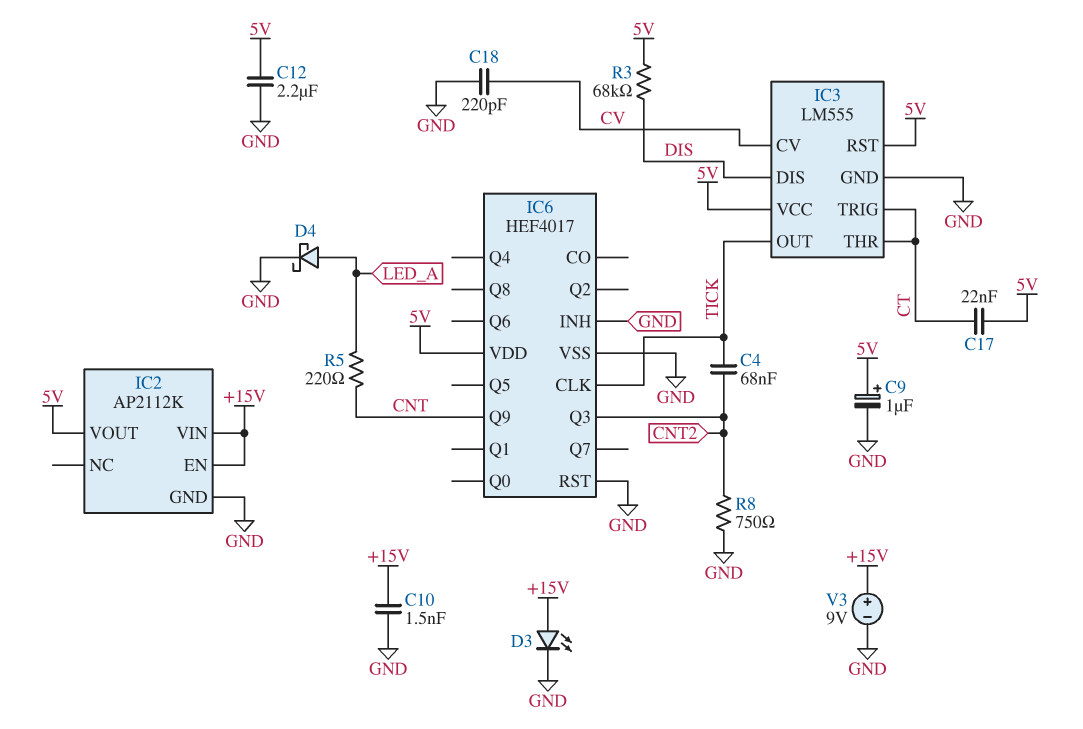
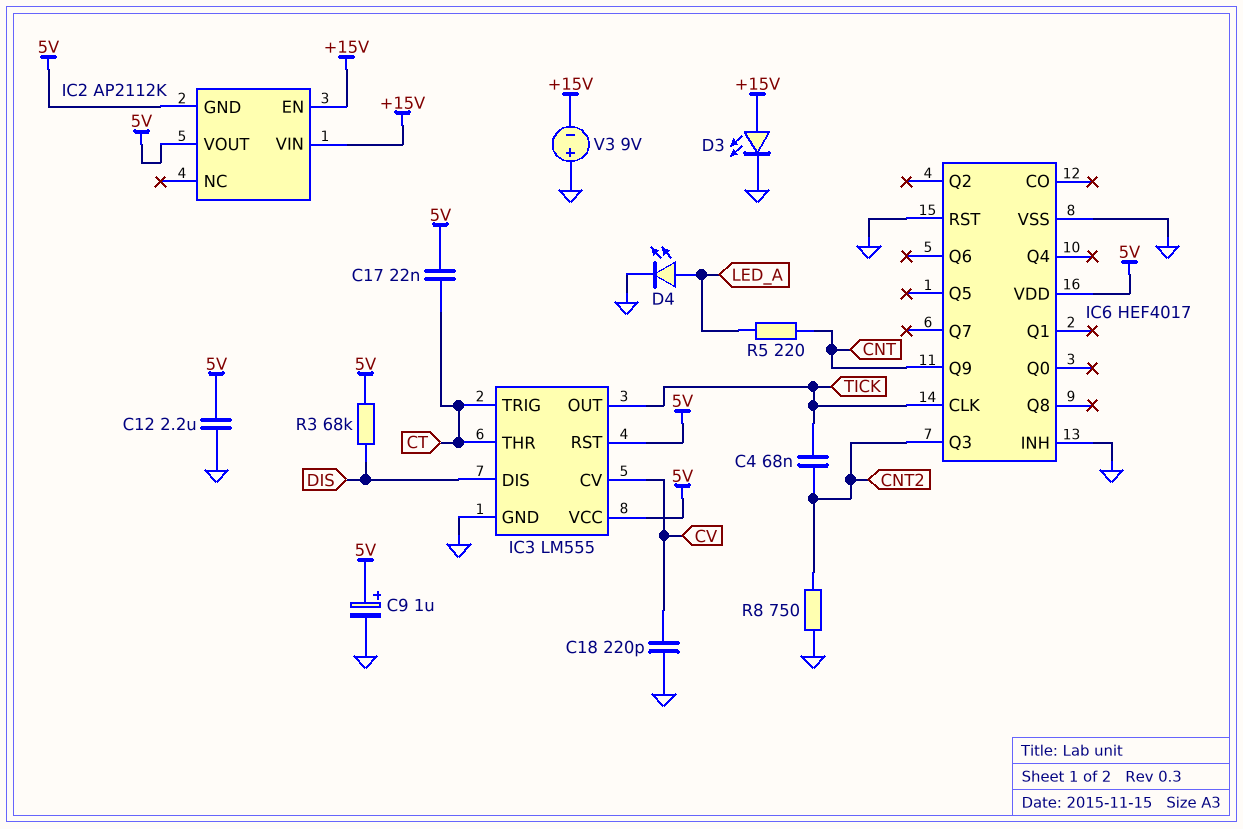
C10: 1.5nF (+15V, GND) -> none
D4: schottky (A LED_A, K GND) -> LED (A LED_A, K GND)
IC2 pin GND: GND -> 5V
V3: 9V (plus +15V, minus GND) -> 9V (plus GND, minus +15V)

